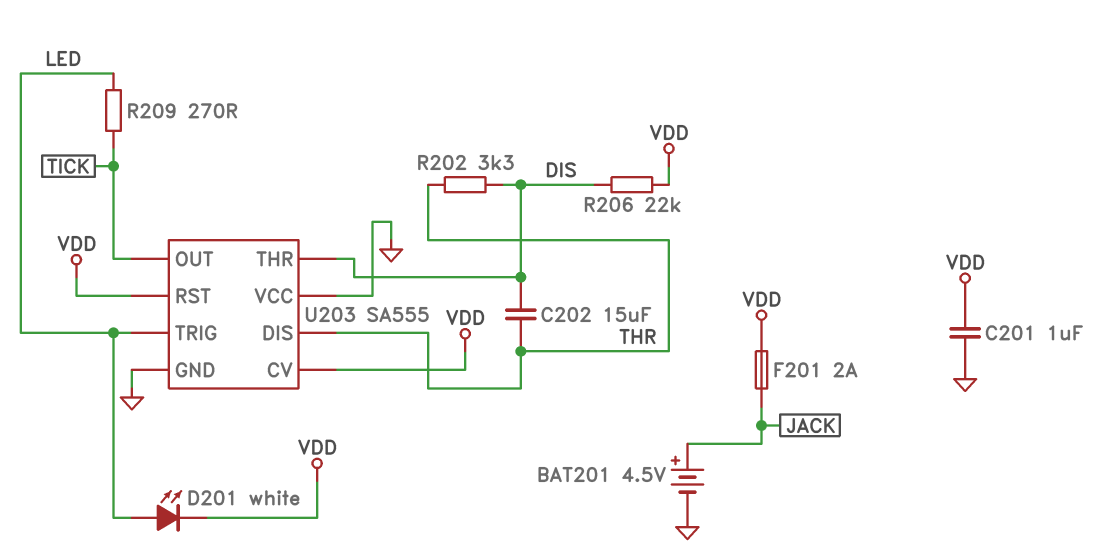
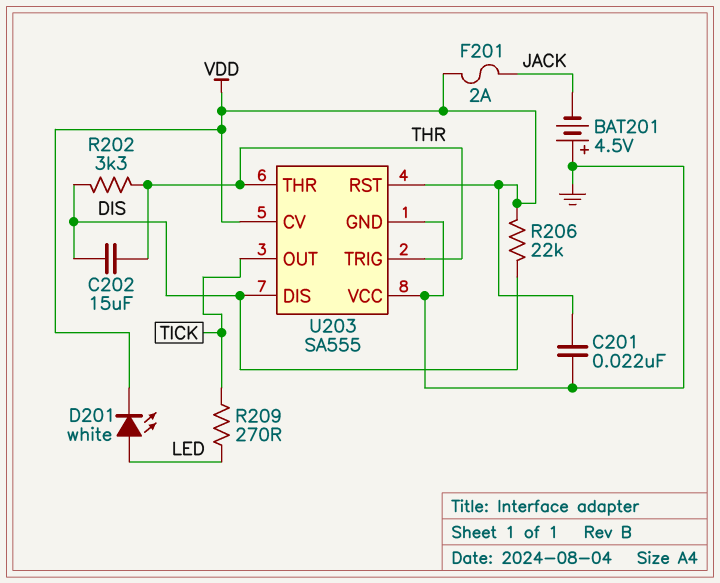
BAT201: 4.5V (plus JACK, minus GND) -> 4.5V (plus GND, minus JACK)
C201: 1uF (GND, VDD) -> 22nF (GND, VDD)
U203 pin DIS: THR -> DIS
U203 pin THR: DIS -> THR
U203 pin TRIG: LED -> THR

